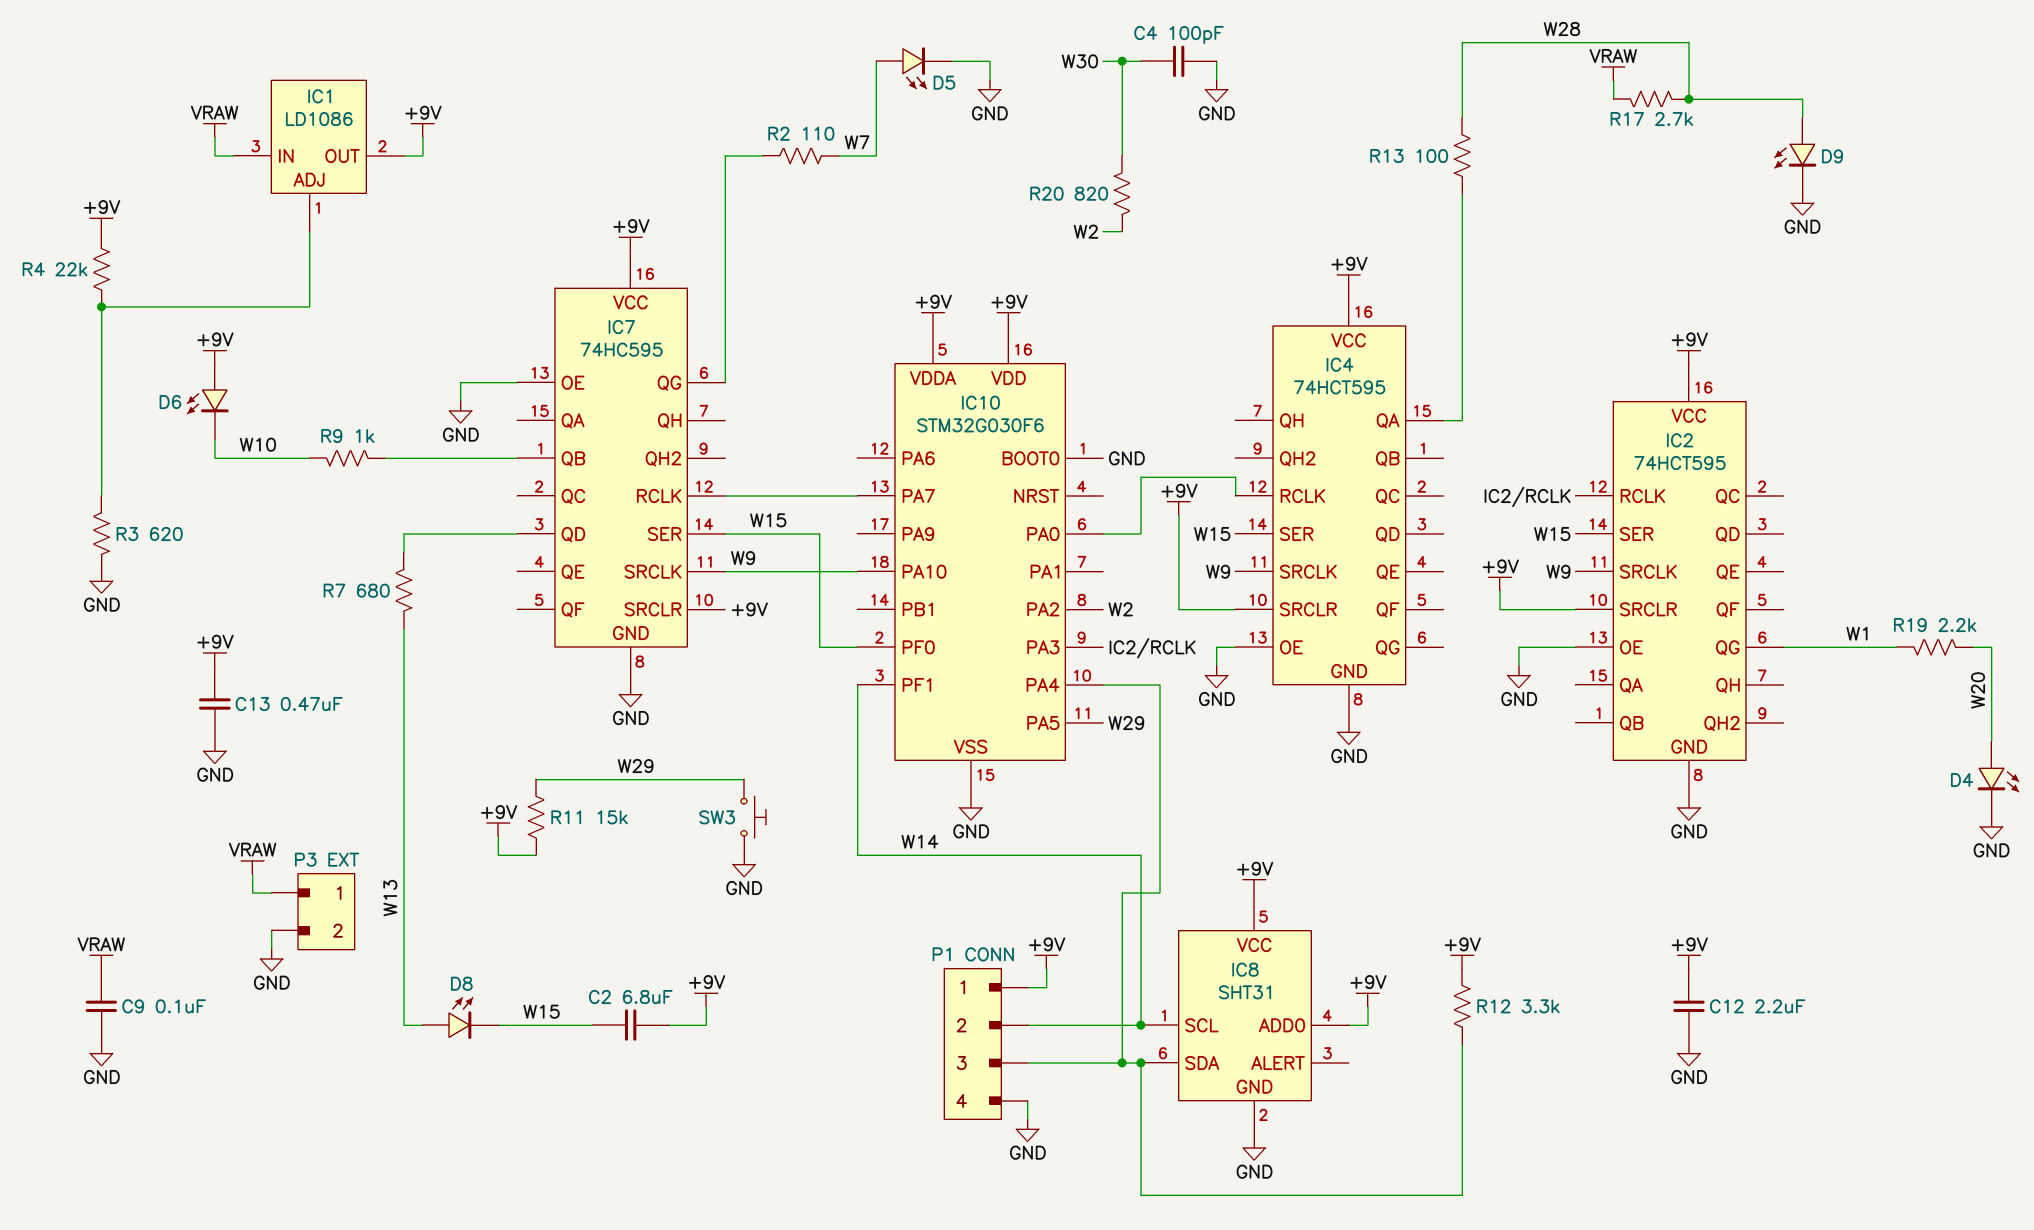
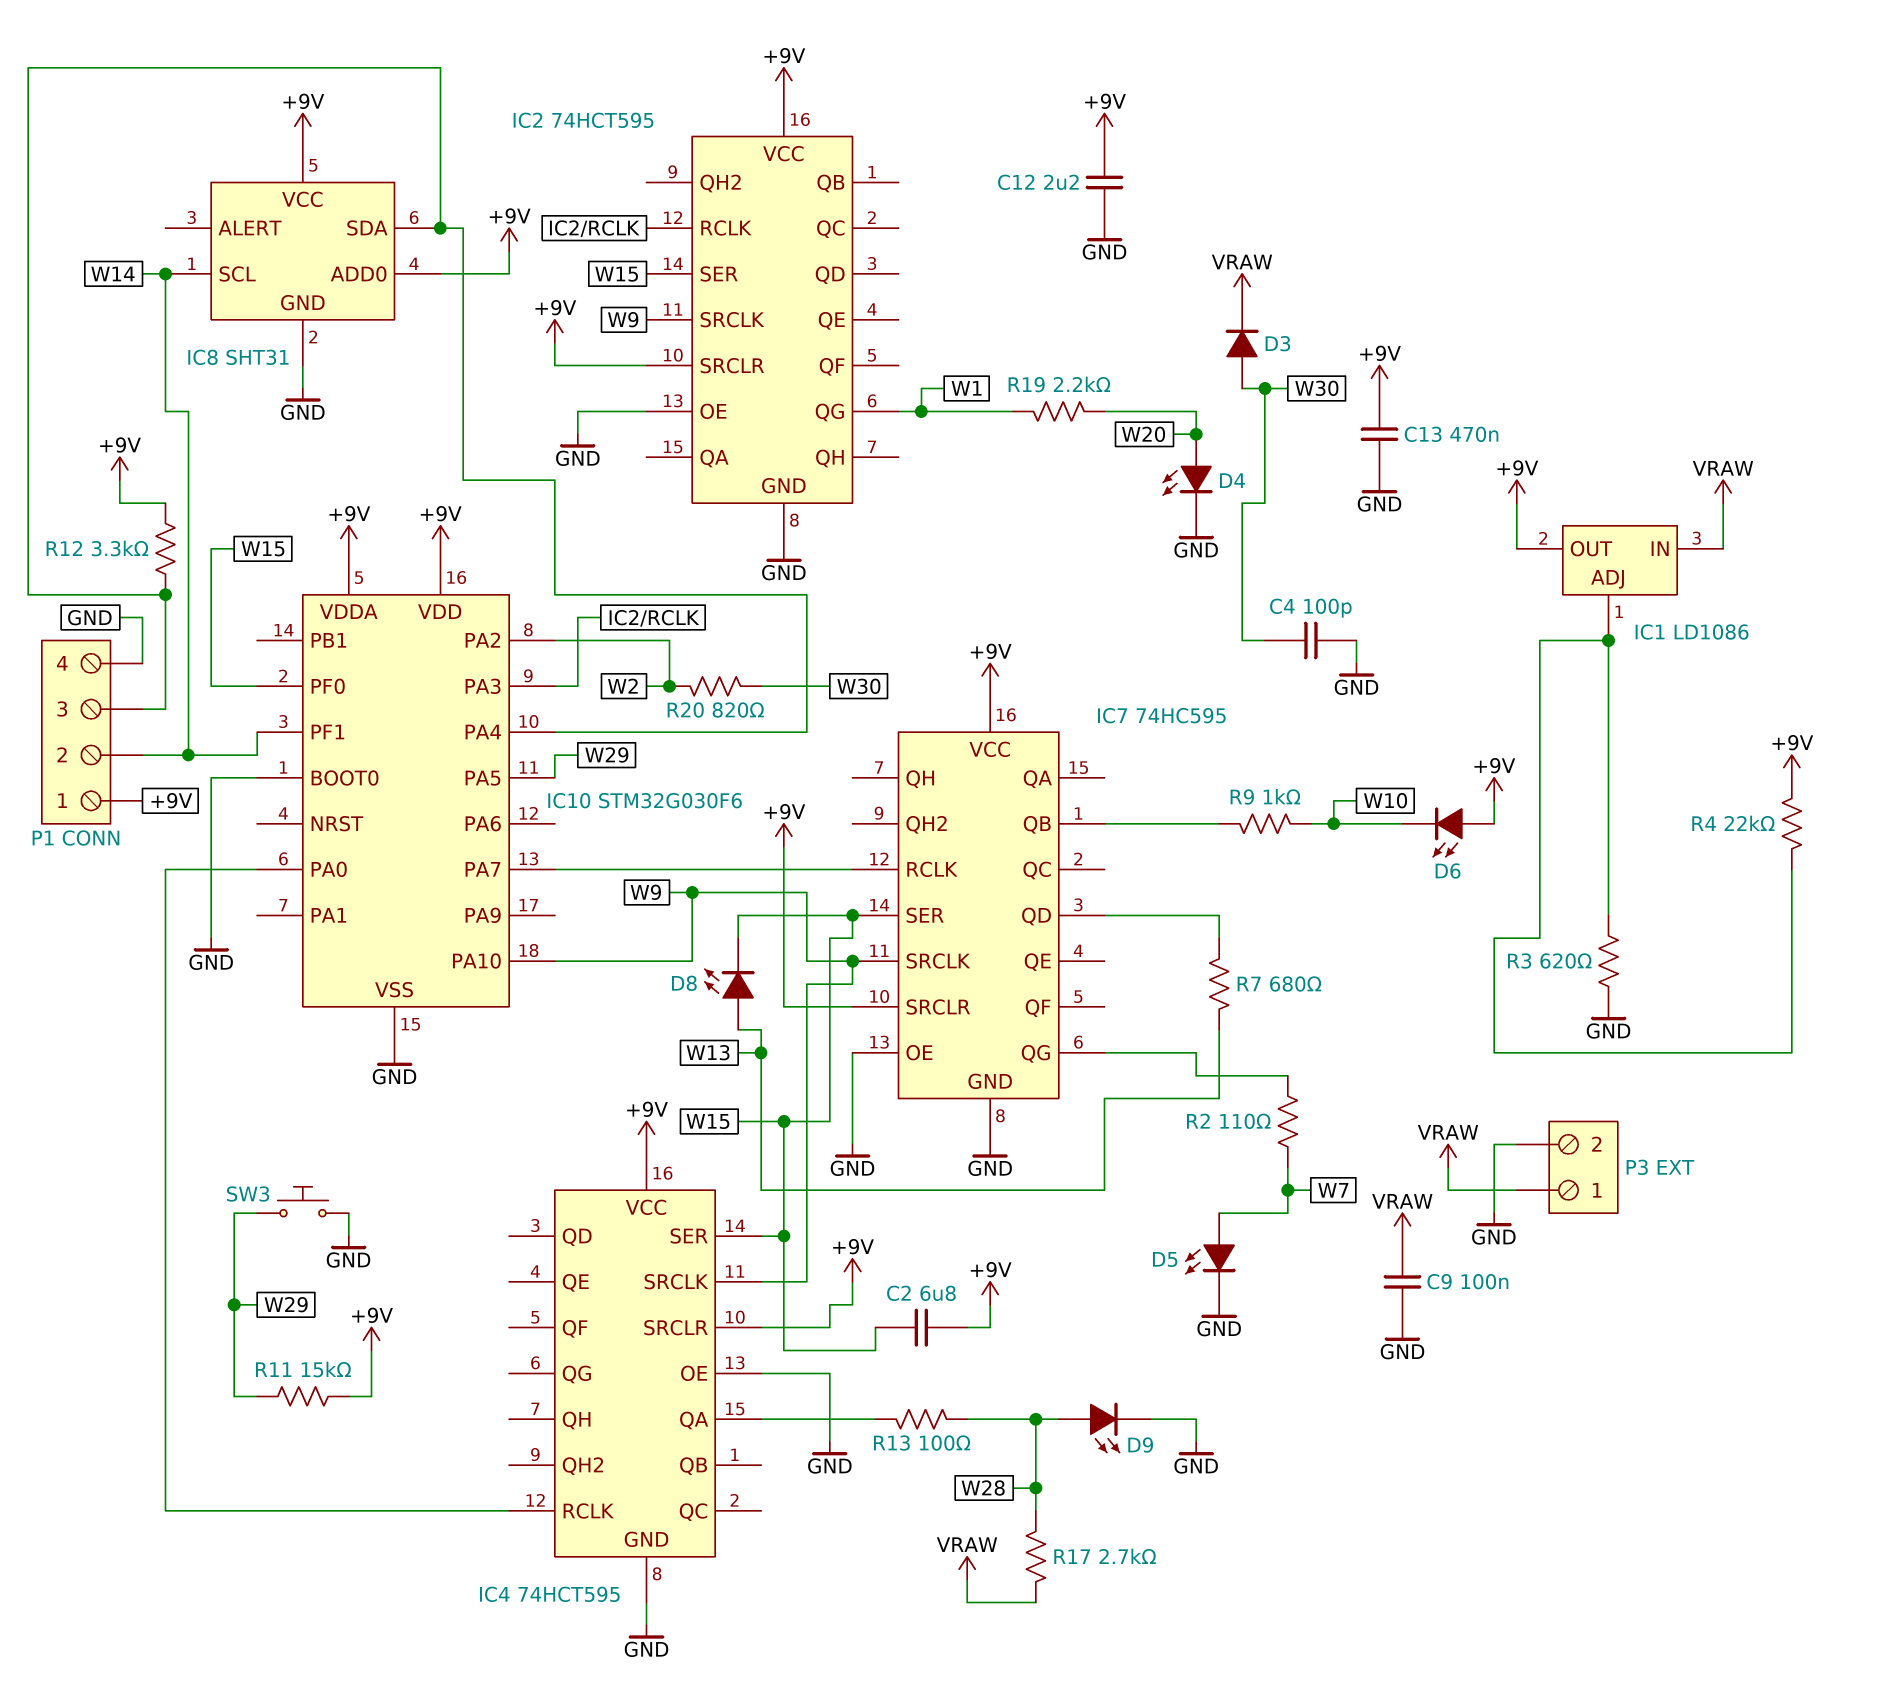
D3: none -> diode (A W30, K VRAW)

